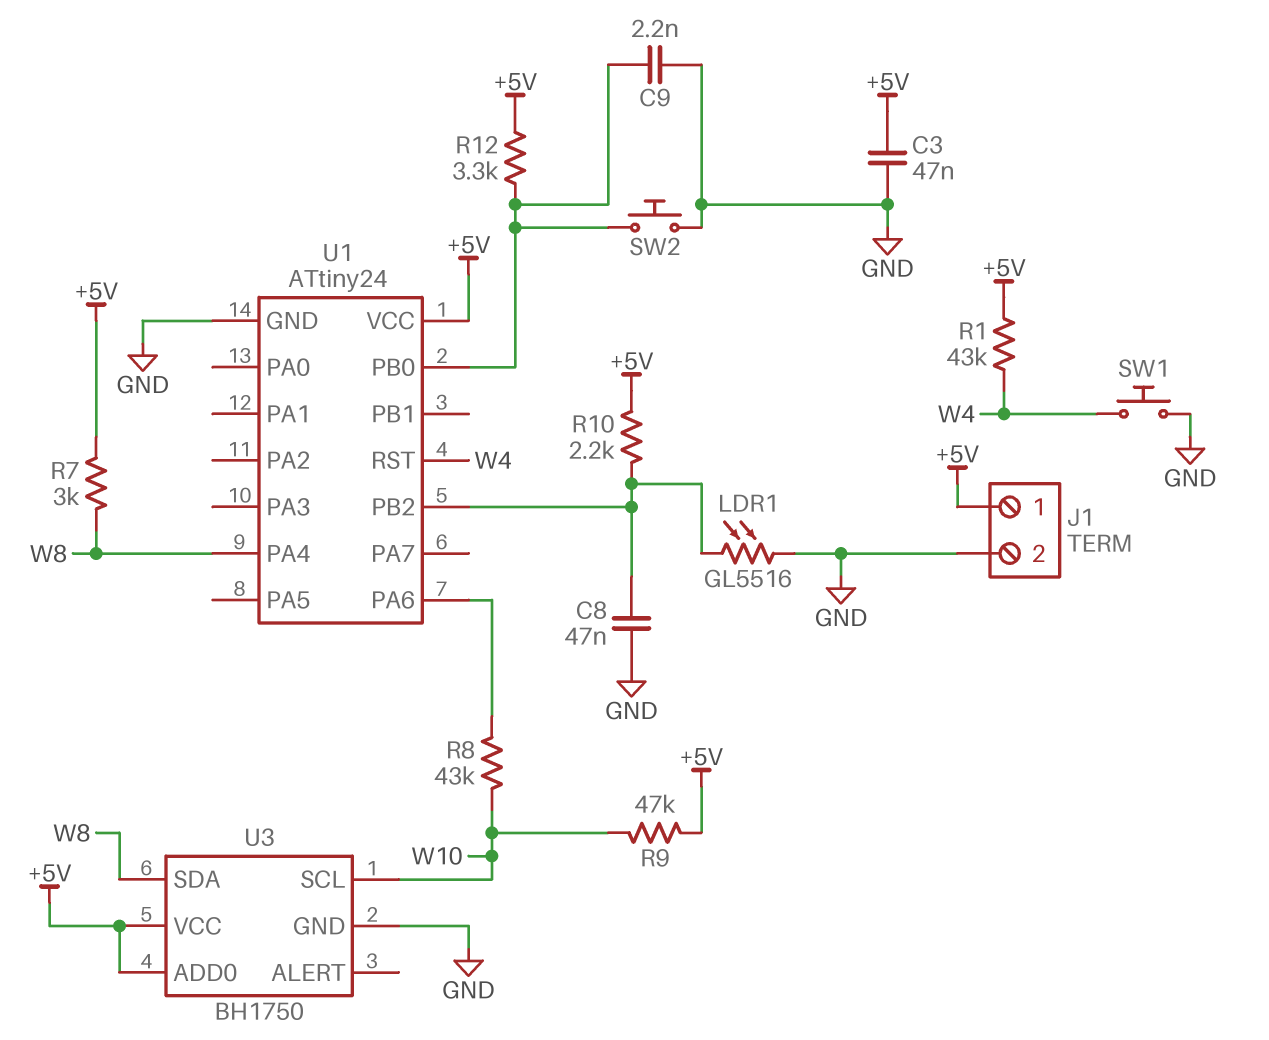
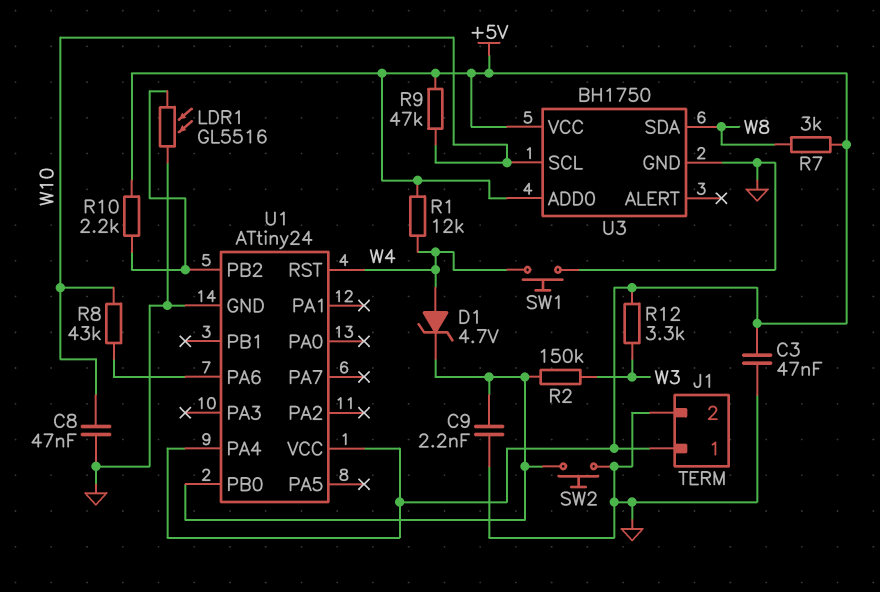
C8: 47nF (GND, U1/PB2) -> 47nF (GND, W10)
D1: none -> zener 4.7V (A W4, K U1/PB0)
R1: 43k (+5V, W4) -> 12k (+5V, W4)
R2: none -> 150k (U1/PB0, W3)
R12: 3.3k (+5V, U1/PB0) -> 3.3k (+5V, W3)
U1 pin PA4: W8 -> +5V

